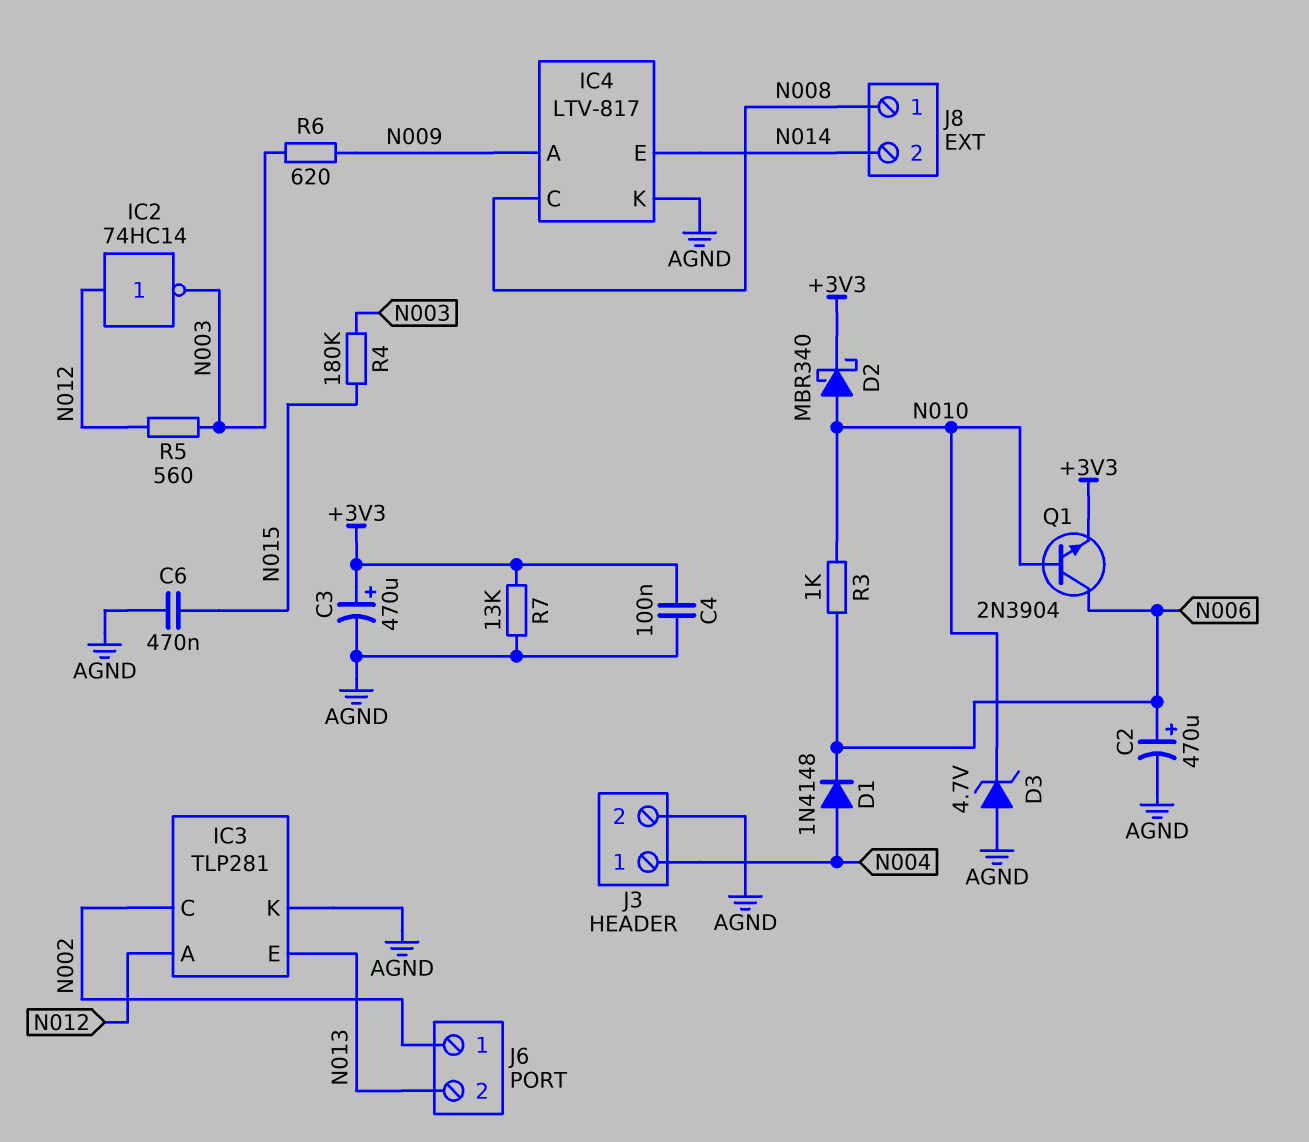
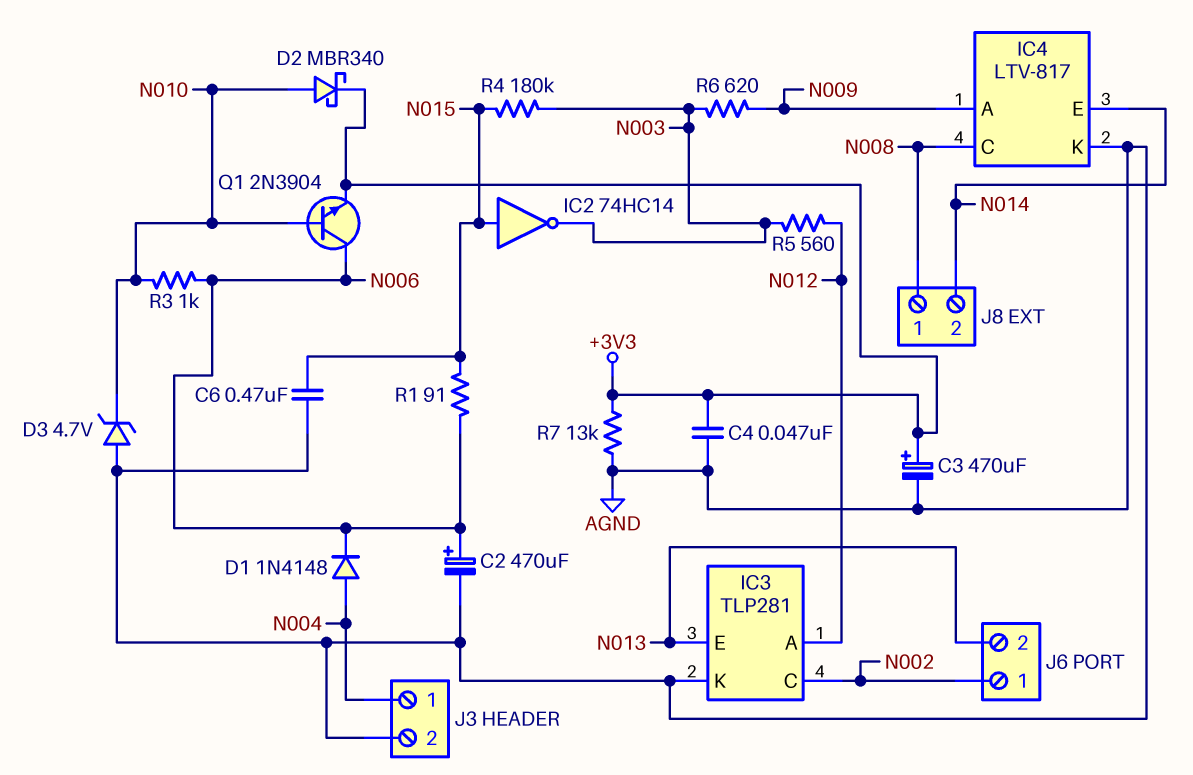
C4: 100nF (+3V3, AGND) -> 47nF (+3V3, AGND)
IC2: NOT 74HC14 (in N012, out N003) -> NOT 74HC14 (in N015, out N003)
R1: none -> 91 (N006, N015)

